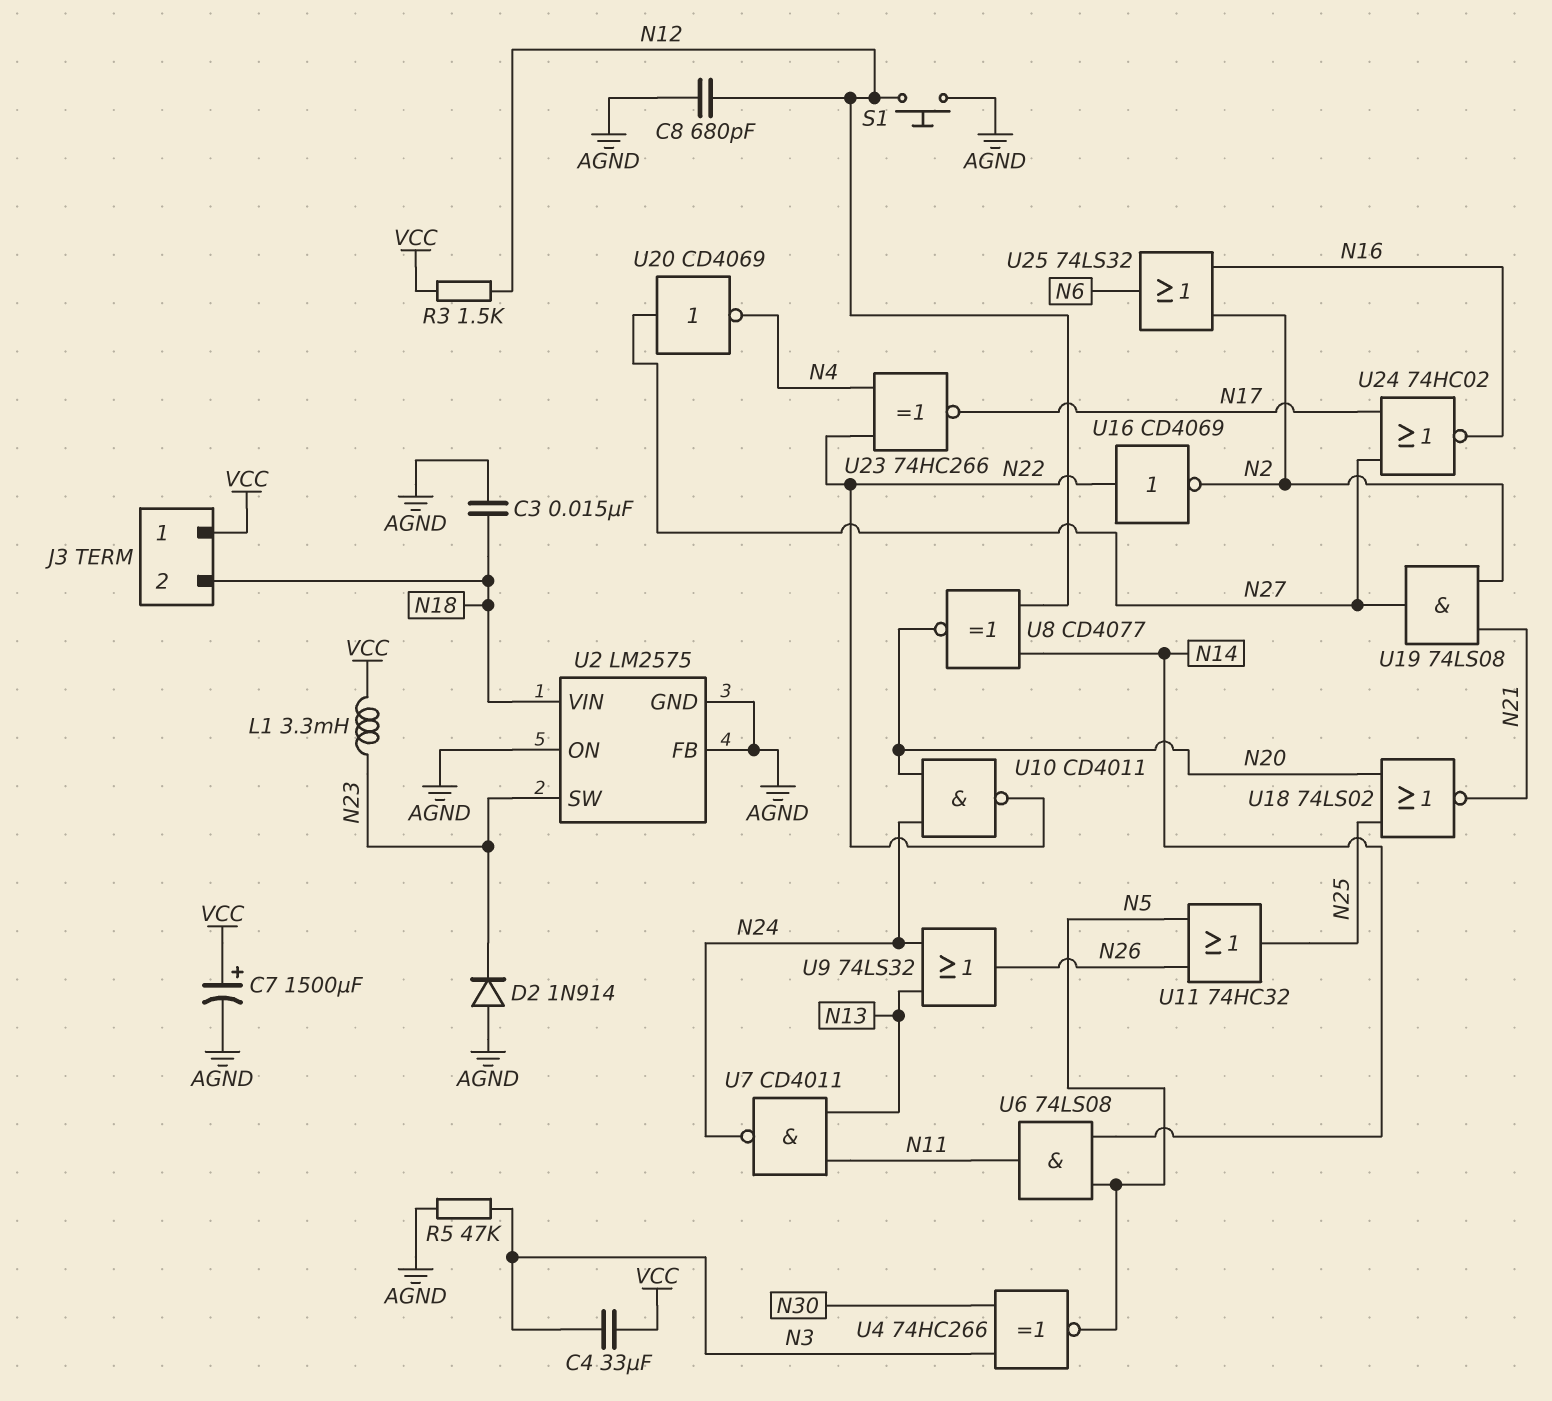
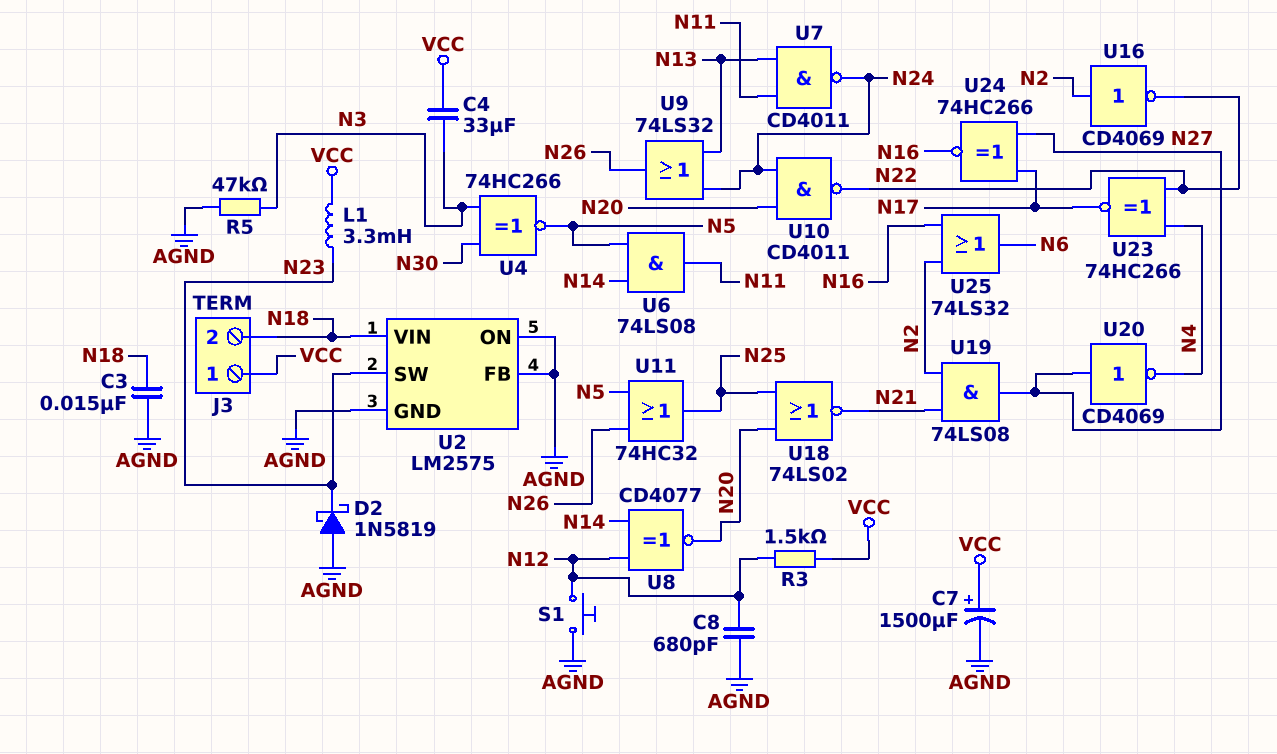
D2: diode 1N914 (A AGND, K N23) -> schottky 1N5819 (A AGND, K N23)
U16: NOT CD4069 (in N22, out N2) -> NOT CD4069 (in N2, out N22)
U24: NOR 74HC02 (in N17, in N27, out N16) -> XNOR 74HC266 (in N17, in N27, out N16)

